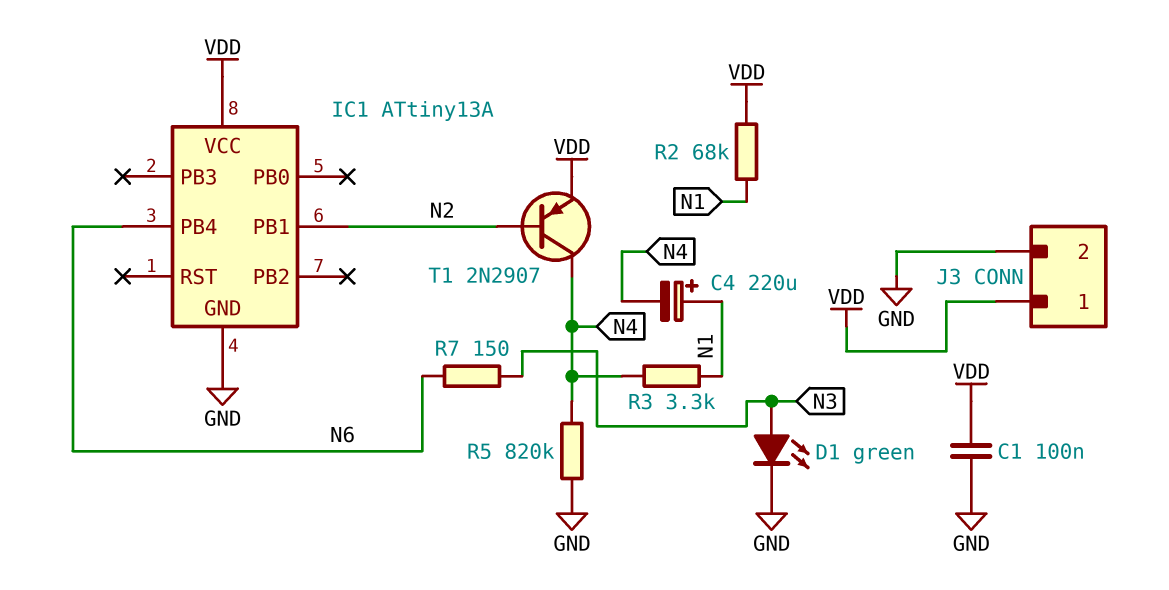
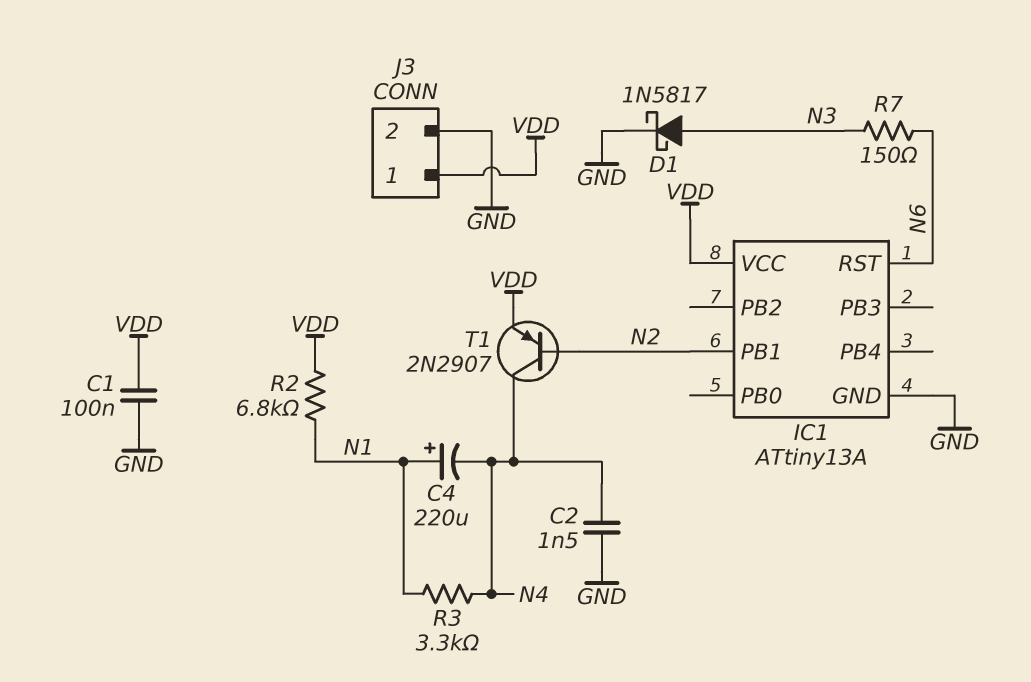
C2: none -> 1.5nF (GND, N4)
D1: LED green (A N3, K GND) -> schottky 1N5817 (A N3, K GND)
IC1 pin PB4: N6 -> none
IC1 pin RST: none -> N6
R2: 68k (N1, VDD) -> 6.8k (N1, VDD)
R5: 820k (GND, N4) -> none

